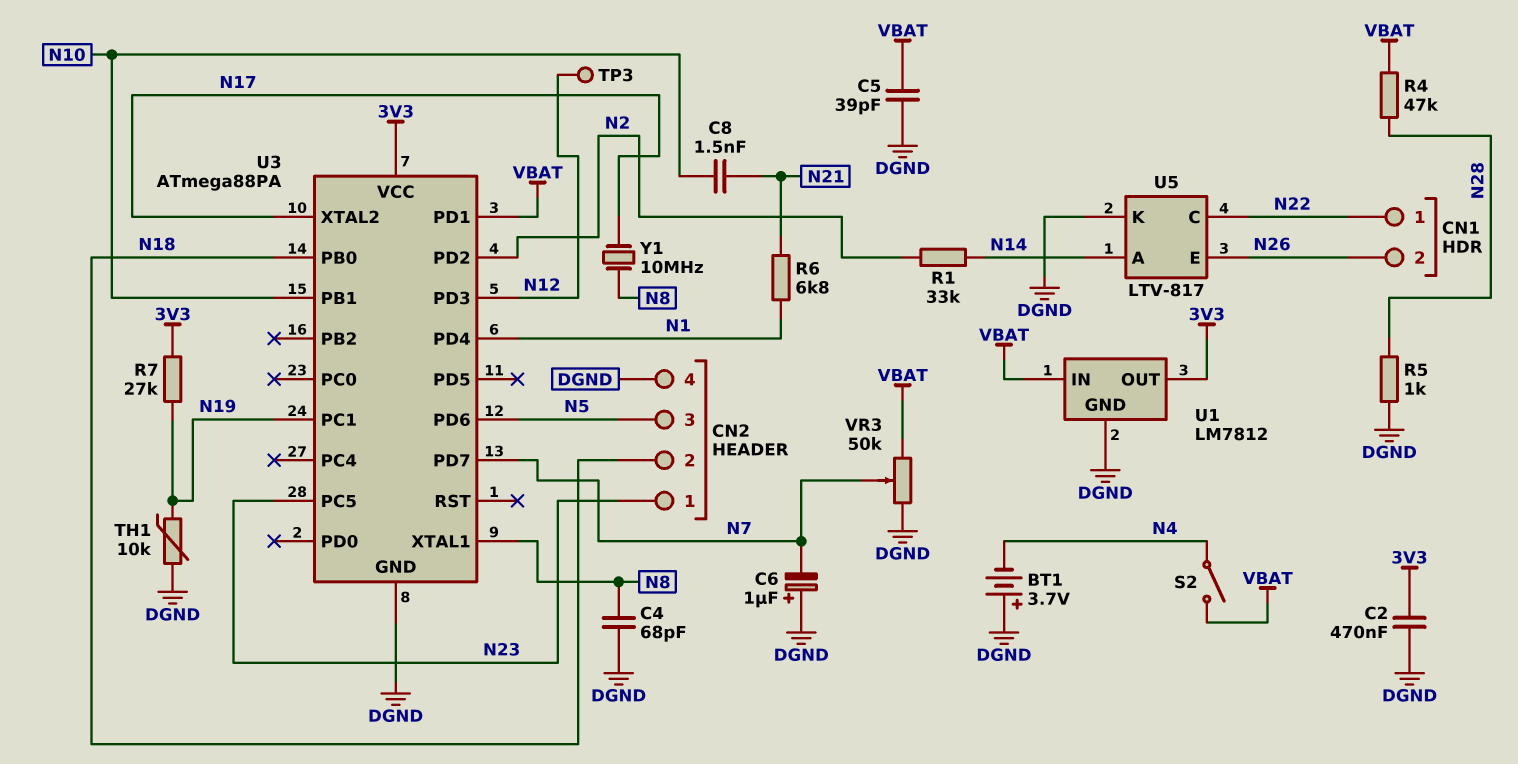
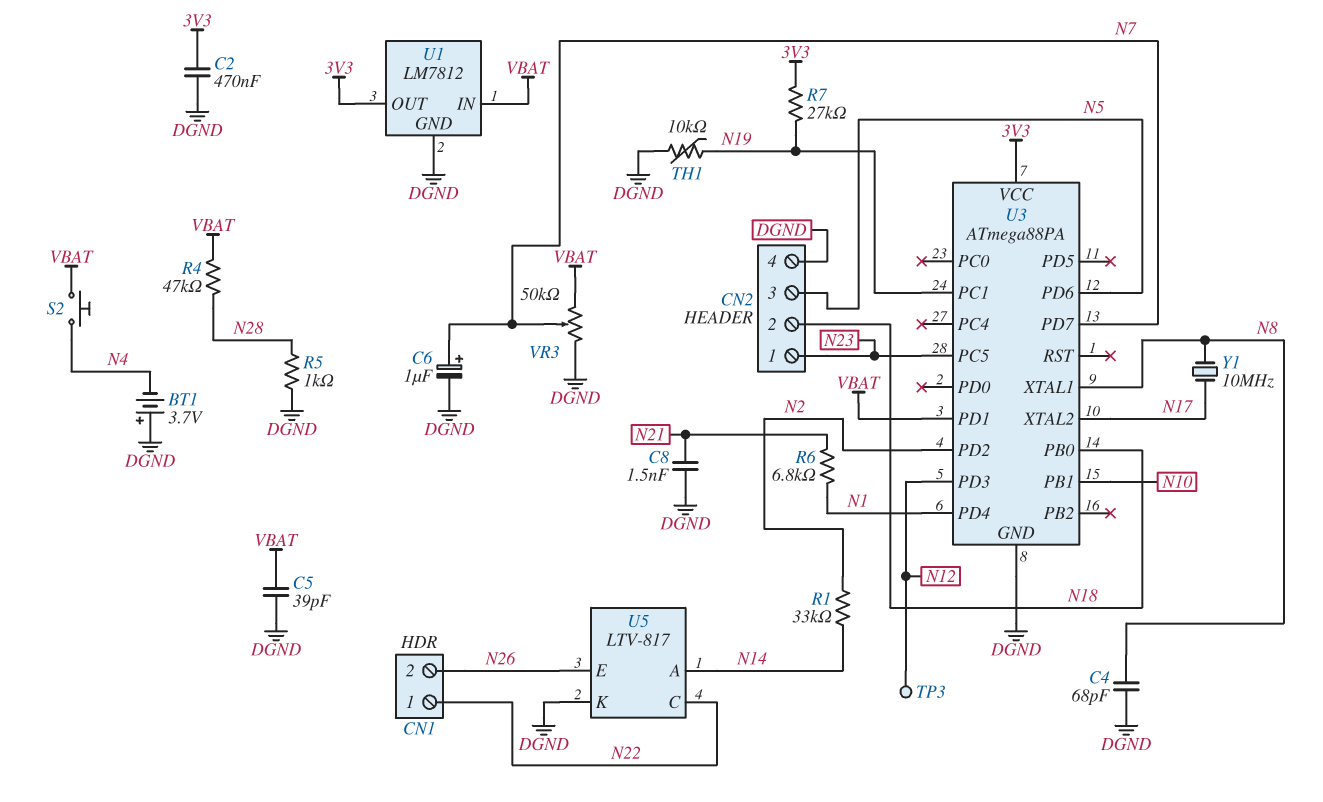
C6: 1uF (plus DGND, minus N7) -> 1uF (plus N7, minus DGND)
C8: 1.5nF (N10, N21) -> 1.5nF (DGND, N21)
S2: switch (N4, VBAT) -> button (N4, VBAT)

